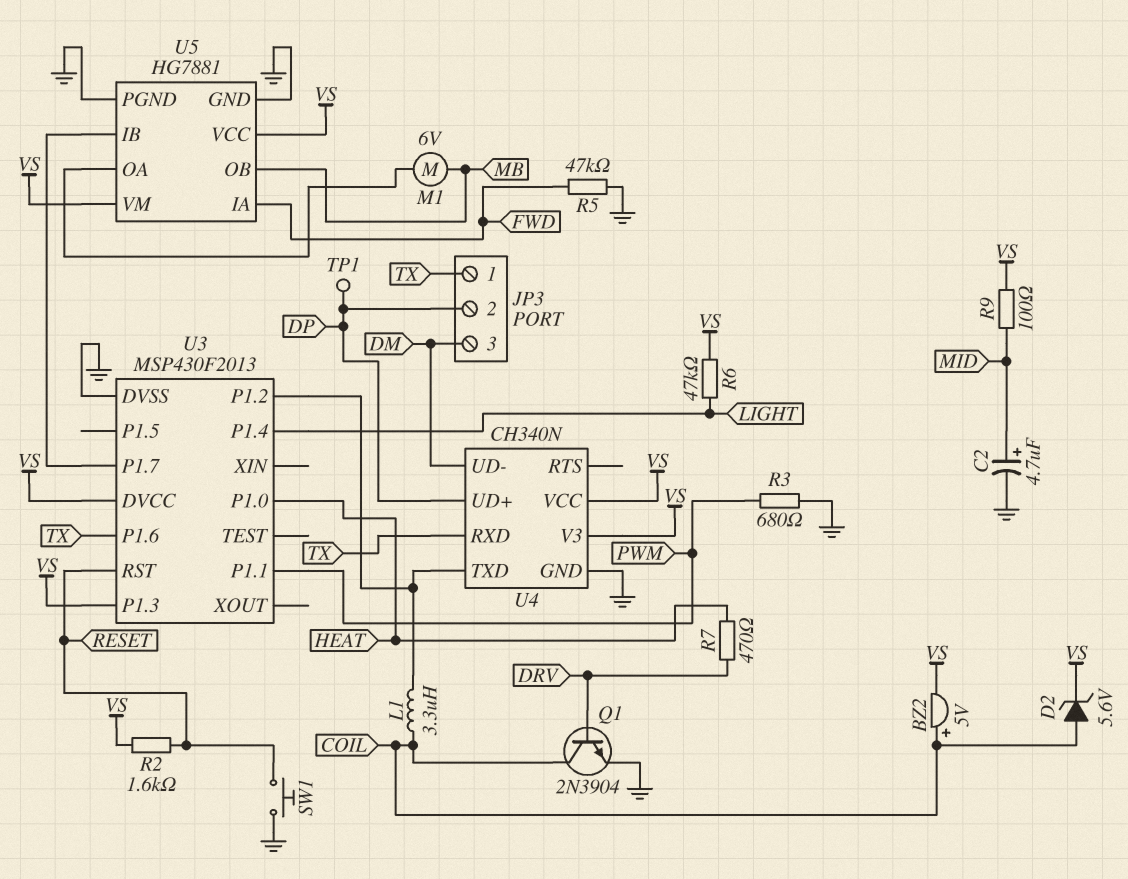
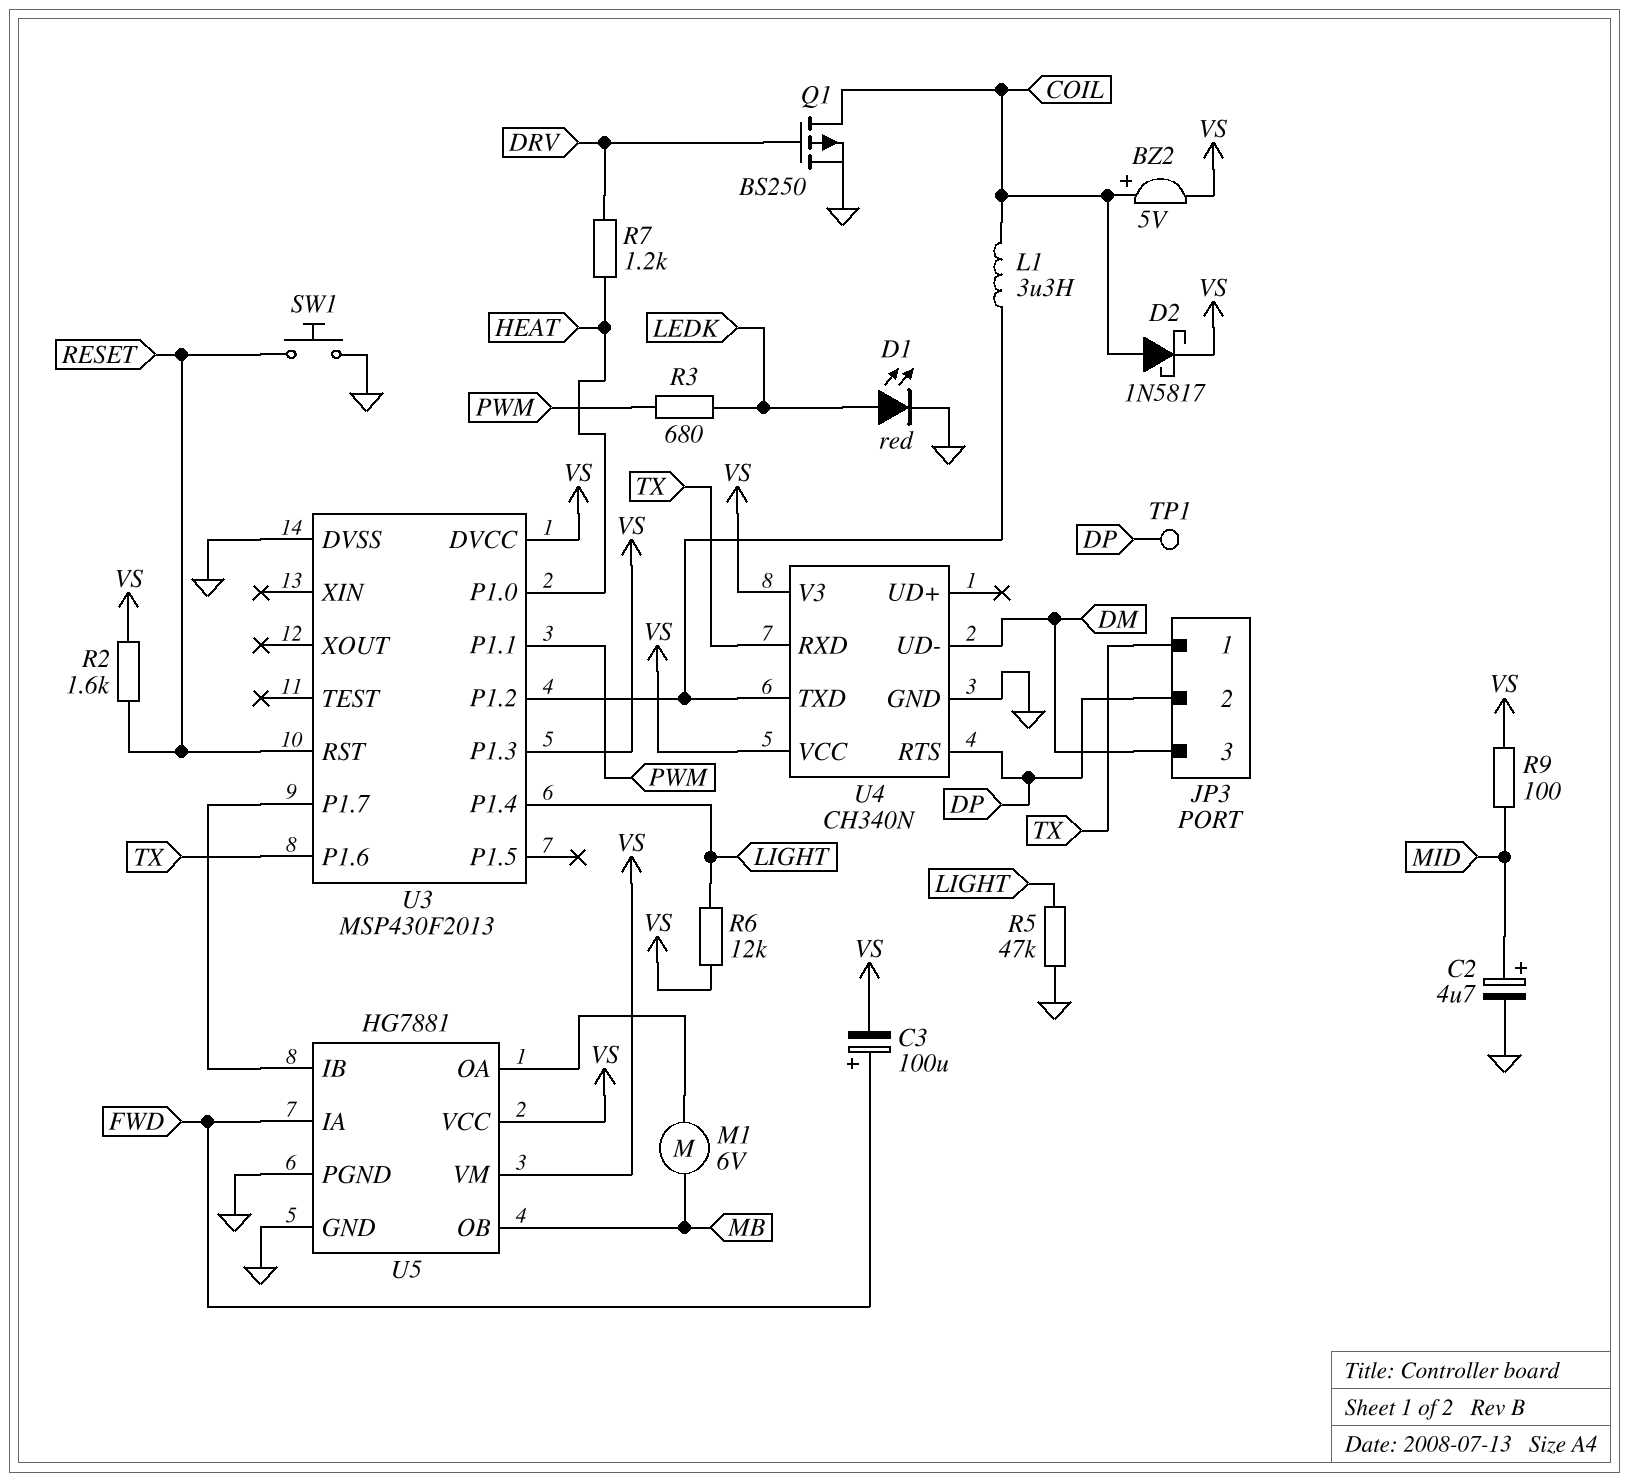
C3: none -> 100uF (plus FWD, minus VS)
D1: none -> LED red (A LEDK, K GND)
D2: zener 5.6V (A COIL, K VS) -> schottky 1N5817 (A COIL, K VS)
Q1: NPN 2N3904 (B DRV, C COIL, E GND) -> PMOS BS250 (G DRV, D COIL, S GND)
R3: 680 (GND, PWM) -> 680 (LEDK, PWM)
R5: 47k (FWD, GND) -> 47k (GND, LIGHT)
R6: 47k (LIGHT, VS) -> 12k (LIGHT, VS)
R7: 470 (DRV, HEAT) -> 1.2k (DRV, HEAT)
U4 pin RTS: none -> DP
U4 pin UD+: DP -> none

